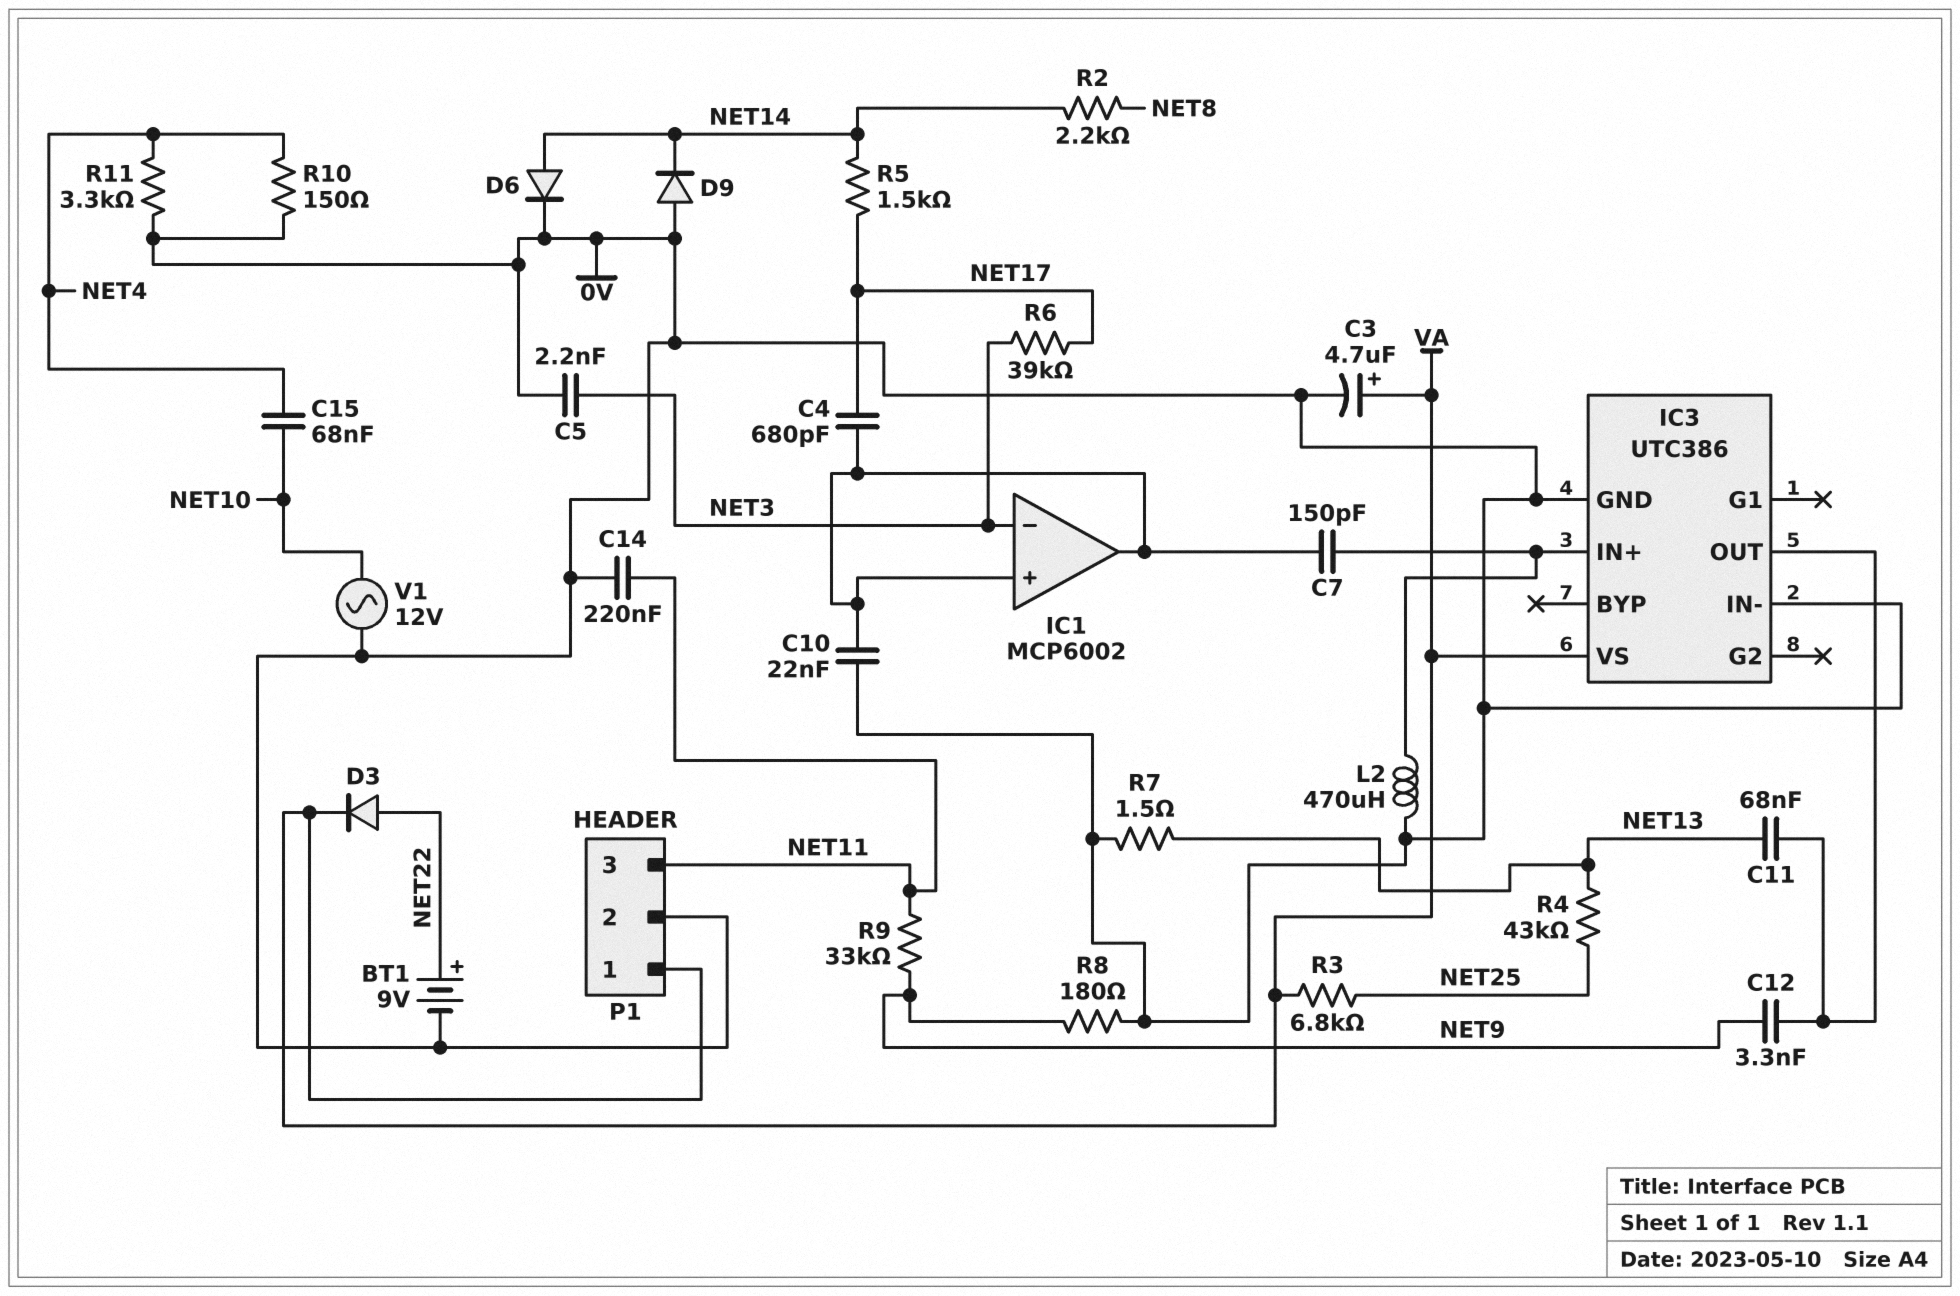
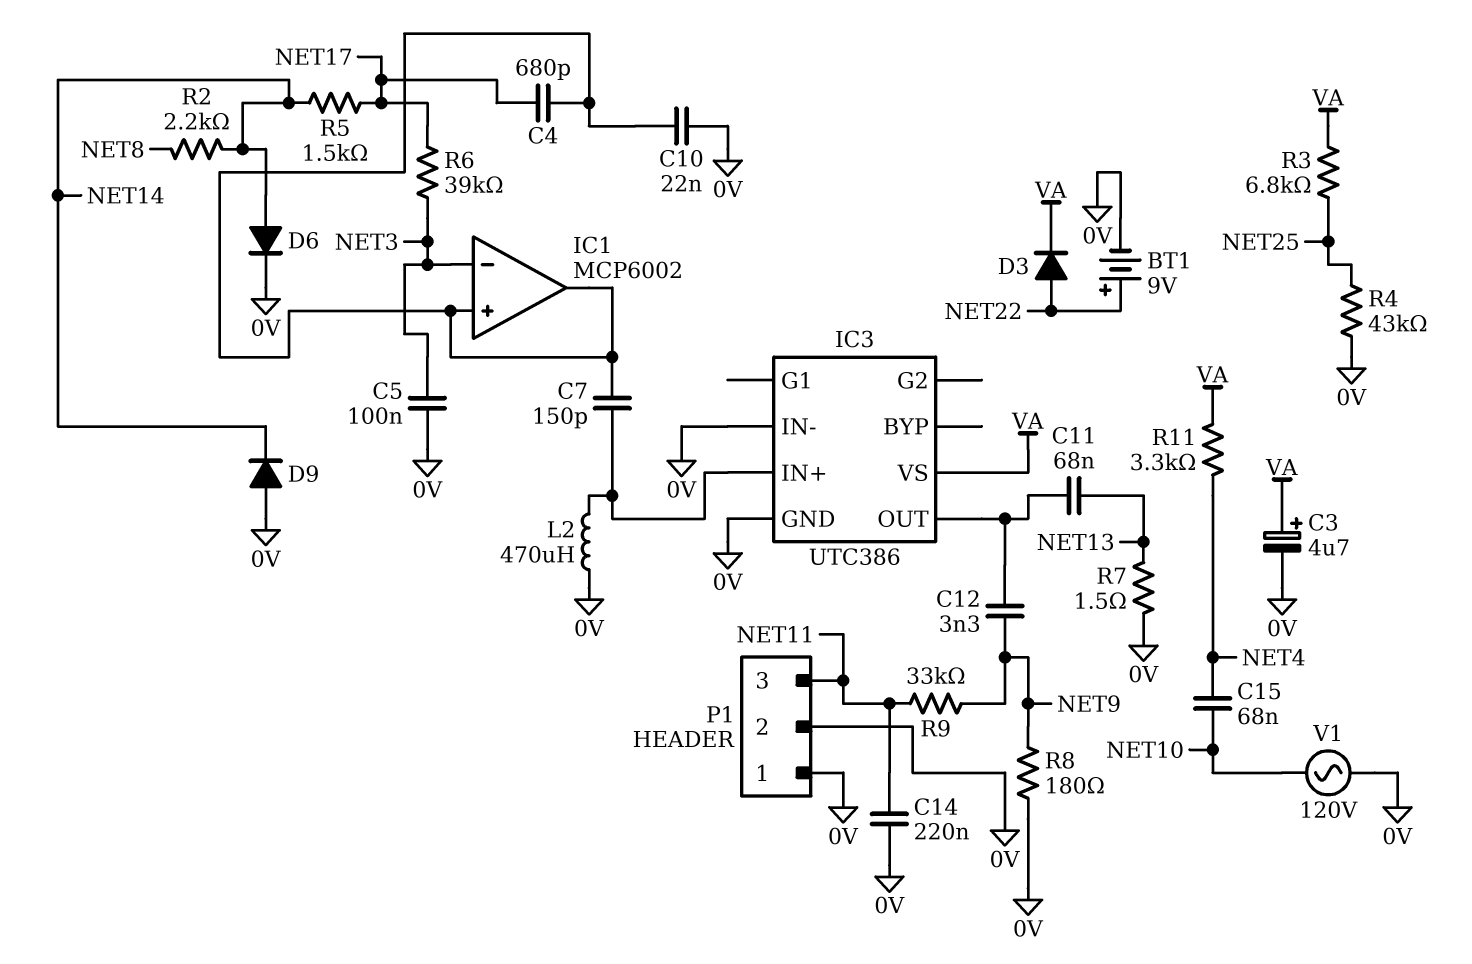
C5: 2.2nF (0V, NET3) -> 100nF (0V, NET3)
P1 pin 1: VA -> 0V
R4: 43k (NET13, NET25) -> 43k (0V, NET25)
R10: 150 (0V, NET4) -> none
R11: 3.3k (0V, NET4) -> 3.3k (NET4, VA)
V1: AC 12V (0V, NET10) -> AC 120V (0V, NET10)

